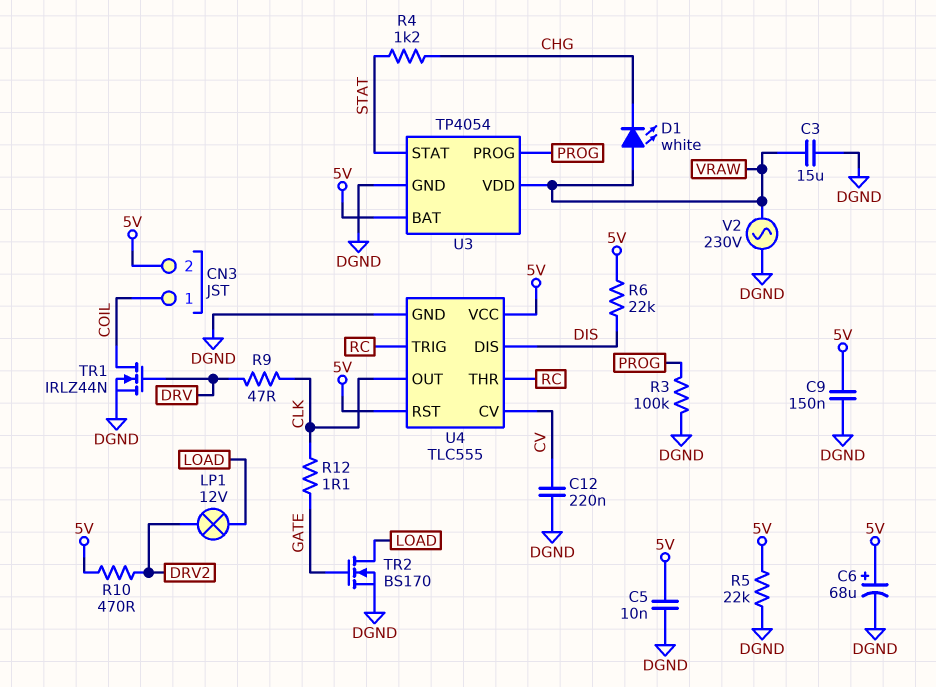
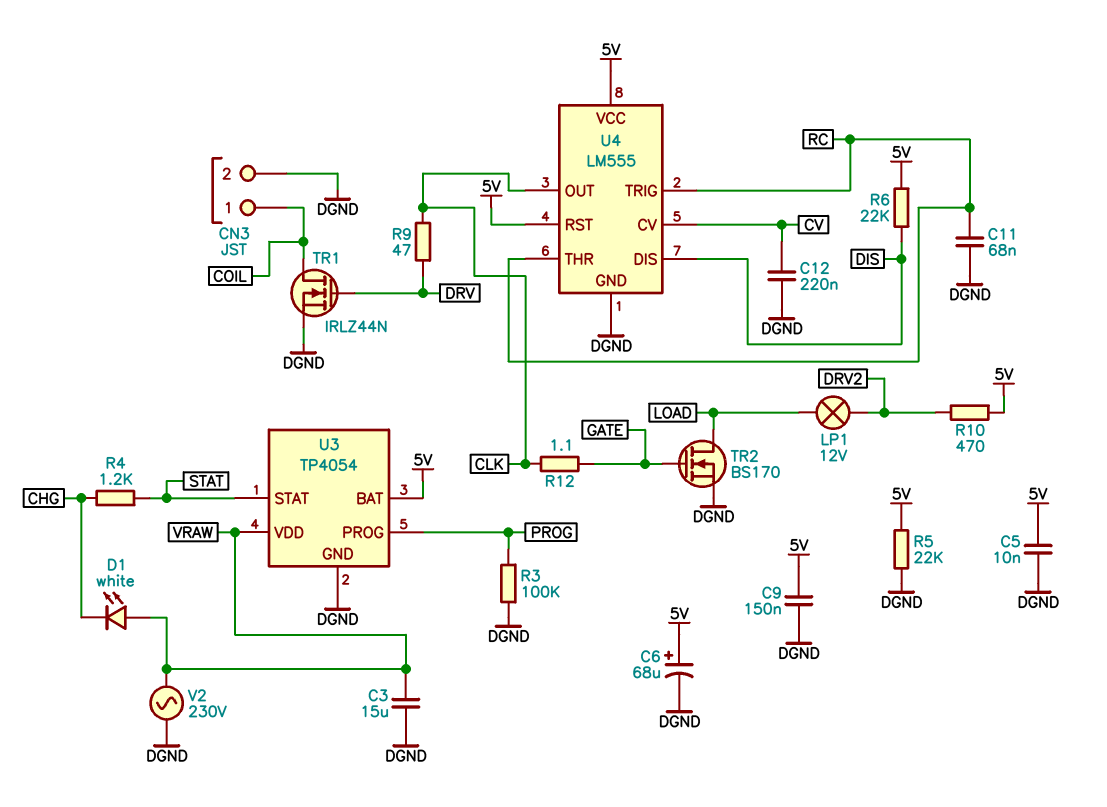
C11: none -> 68nF (DGND, RC)
CN3 pin 2: 5V -> DGND
U4: TLC555 -> LM555

